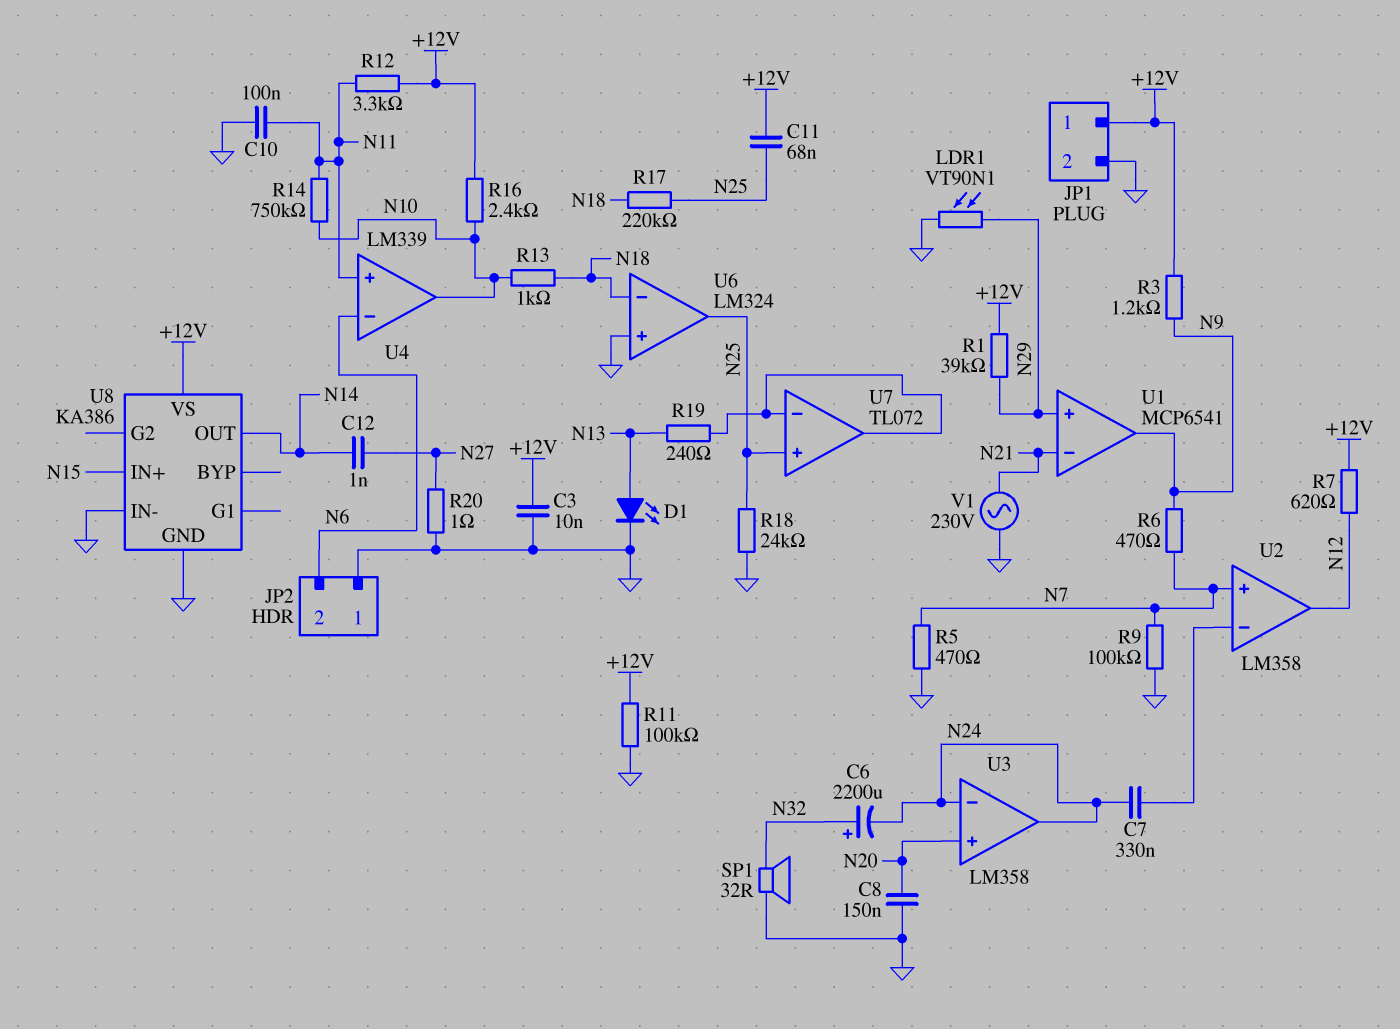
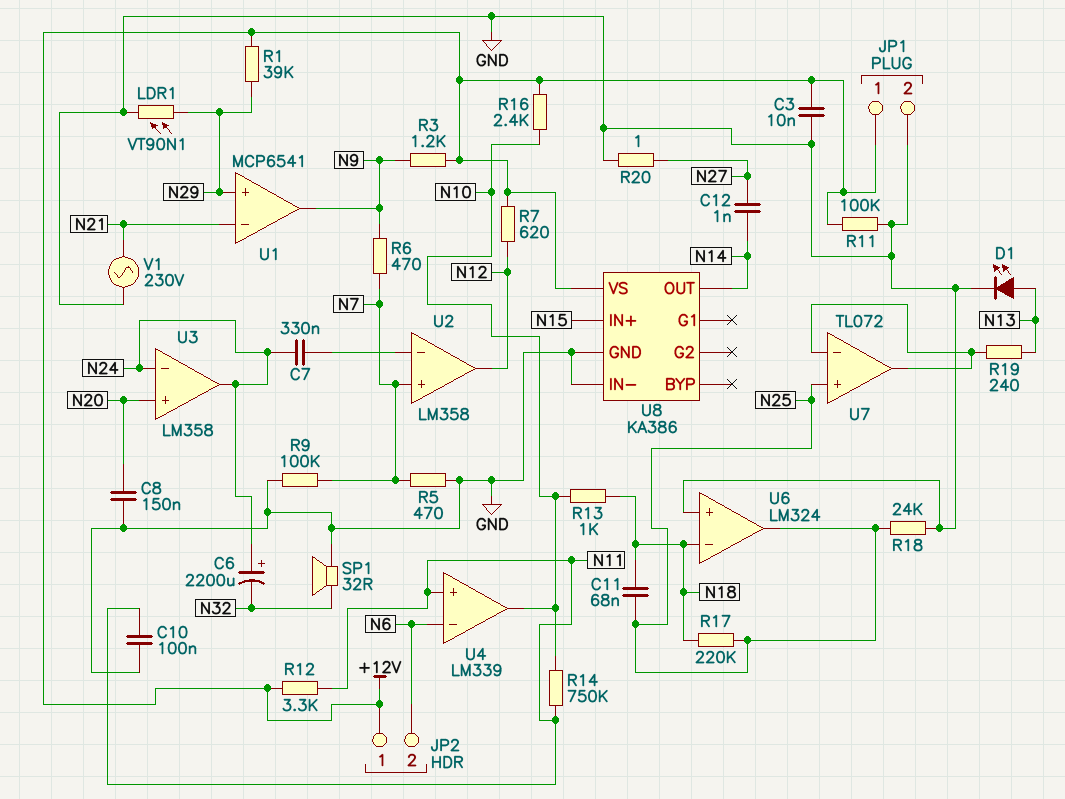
C6: 2200uF (plus N32, minus N24) -> 2200uF (plus N24, minus N32)
C11: 68nF (+12V, N25) -> 68nF (N18, N25)
JP2 pin 1: GND -> +12V

